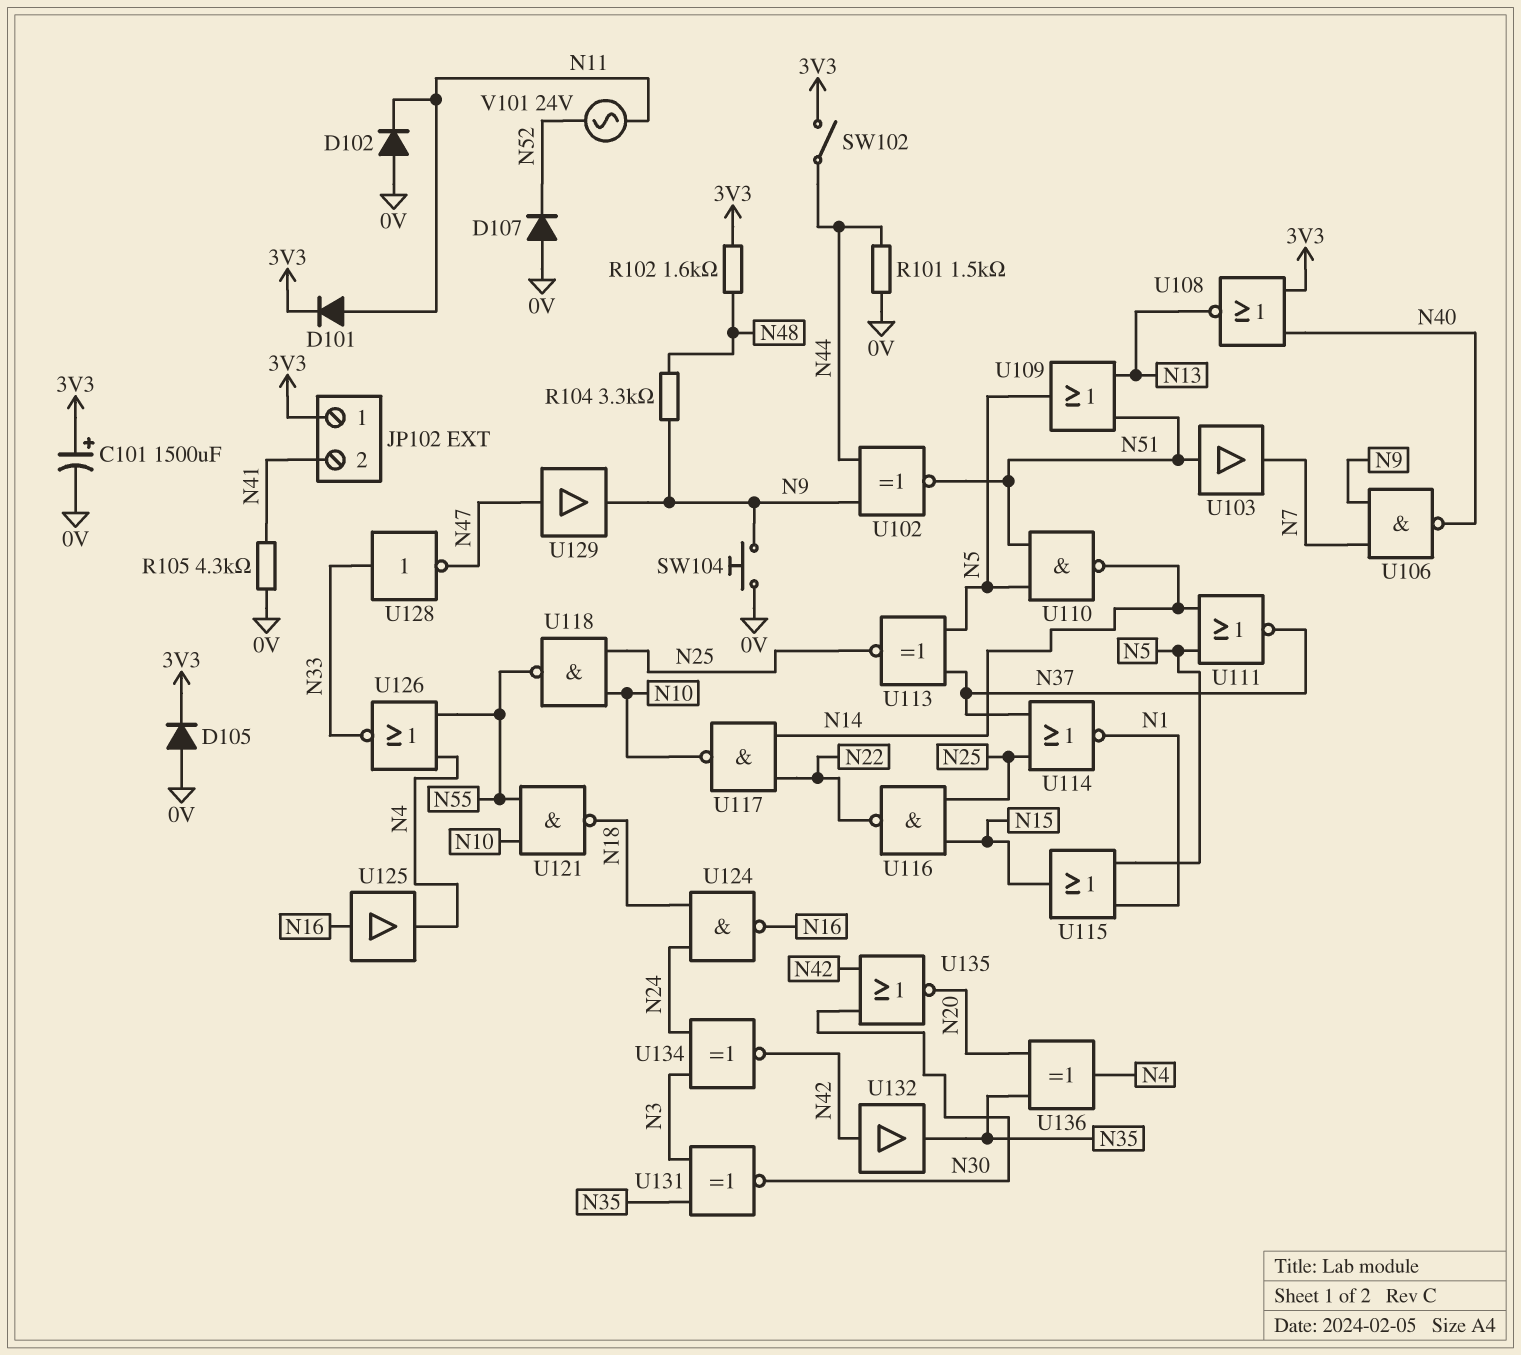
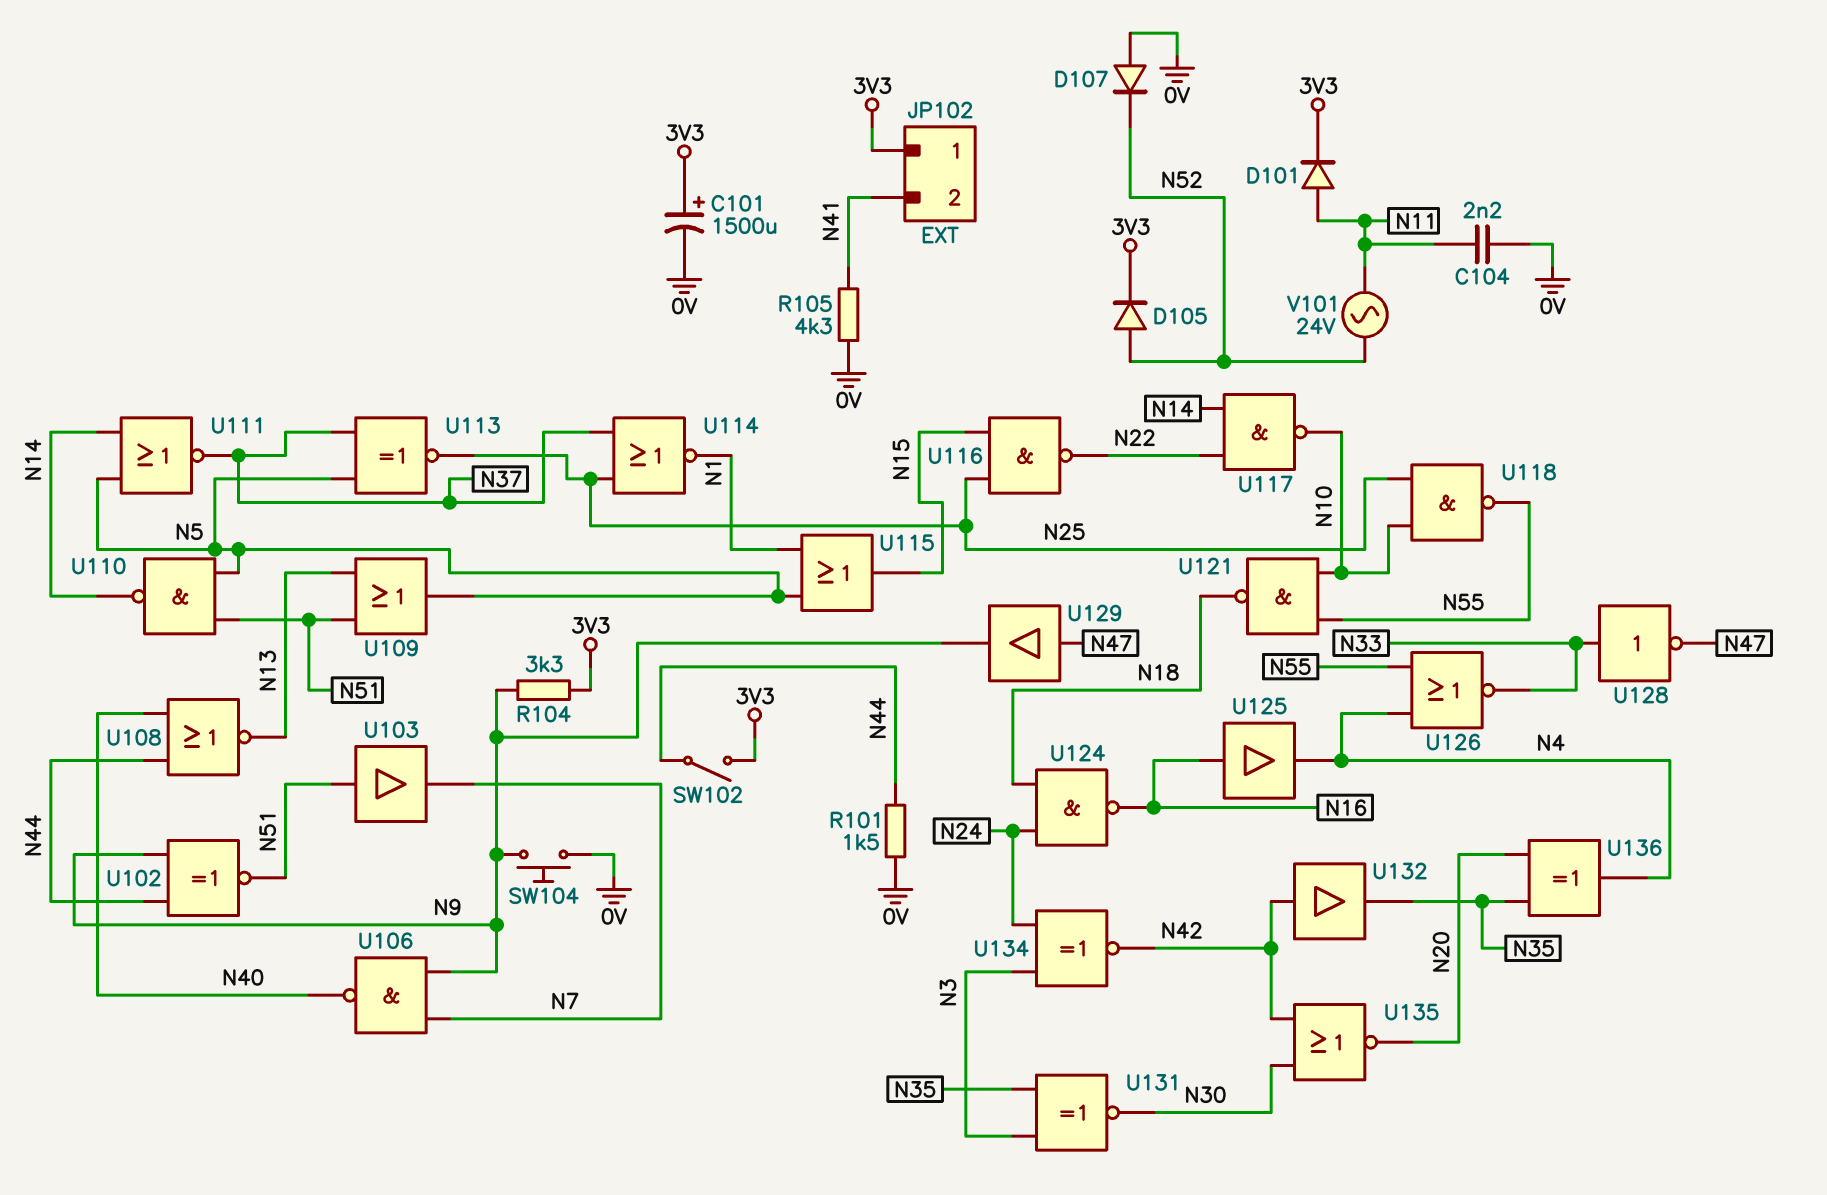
C104: none -> 2.2nF (0V, N11)
D102: diode (A 0V, K N11) -> none
D105: diode (A 0V, K 3V3) -> diode (A N52, K 3V3)
R102: 1.6k (3V3, N48) -> none
R104: 3.3k (N9, N48) -> 3.3k (3V3, N9)
U108: NOR (in 3V3, in N40, out N13) -> NOR (in N40, in N44, out N13)

